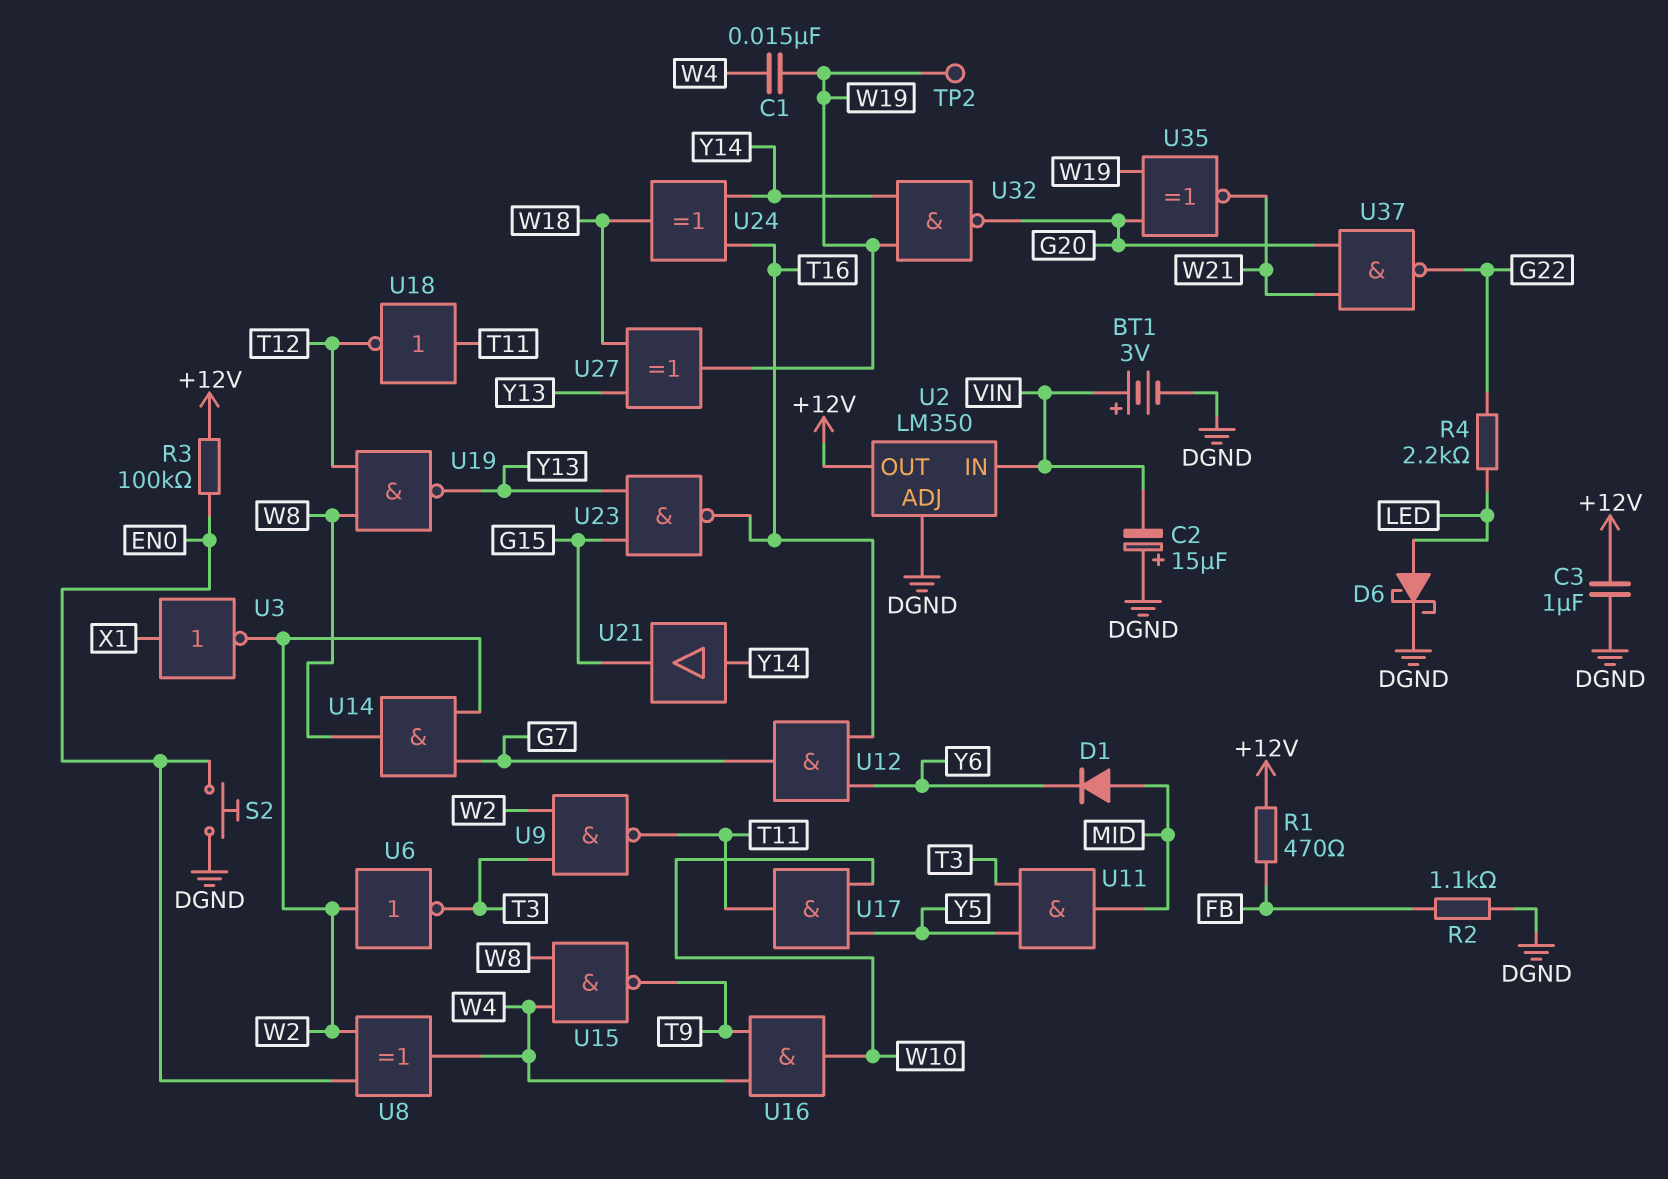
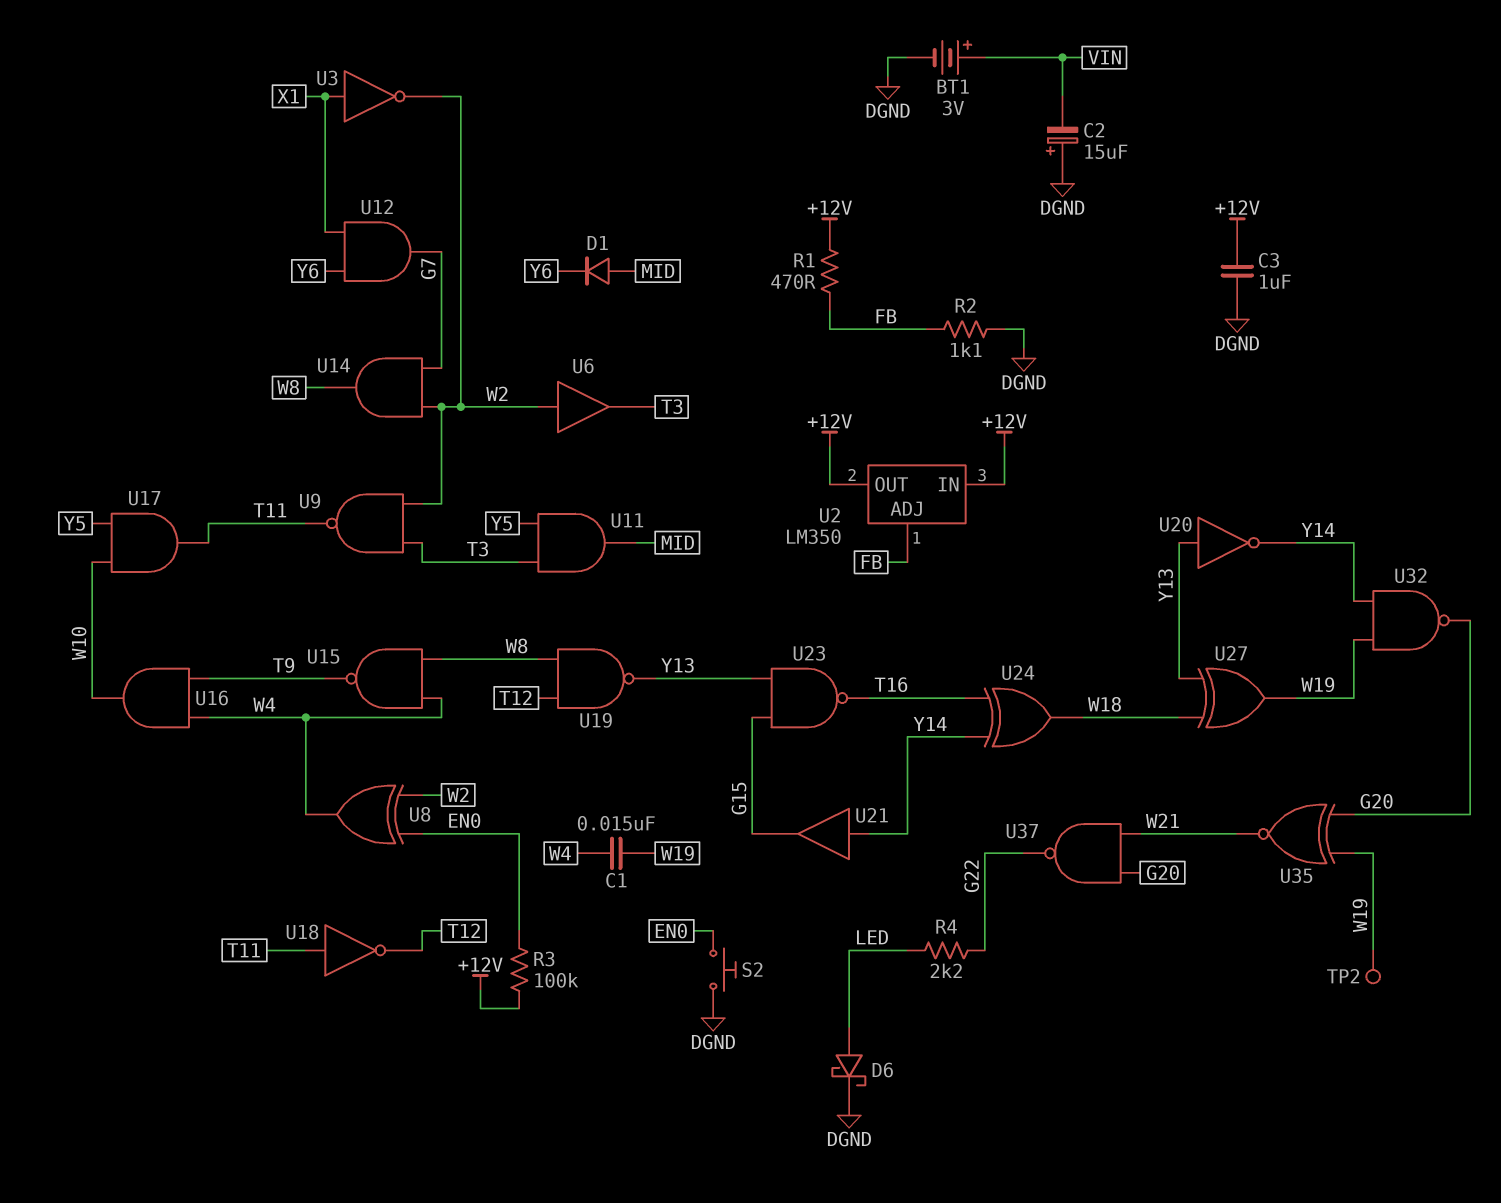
U2 pin ADJ: DGND -> FB
U2 pin IN: VIN -> +12V
U6: NOT (in W2, out T3) -> buffer (in W2, out T3)
U12: AND (in T16, in Y6, out G7) -> AND (in X1, in Y6, out G7)
U20: none -> NOT (in Y13, out Y14)

